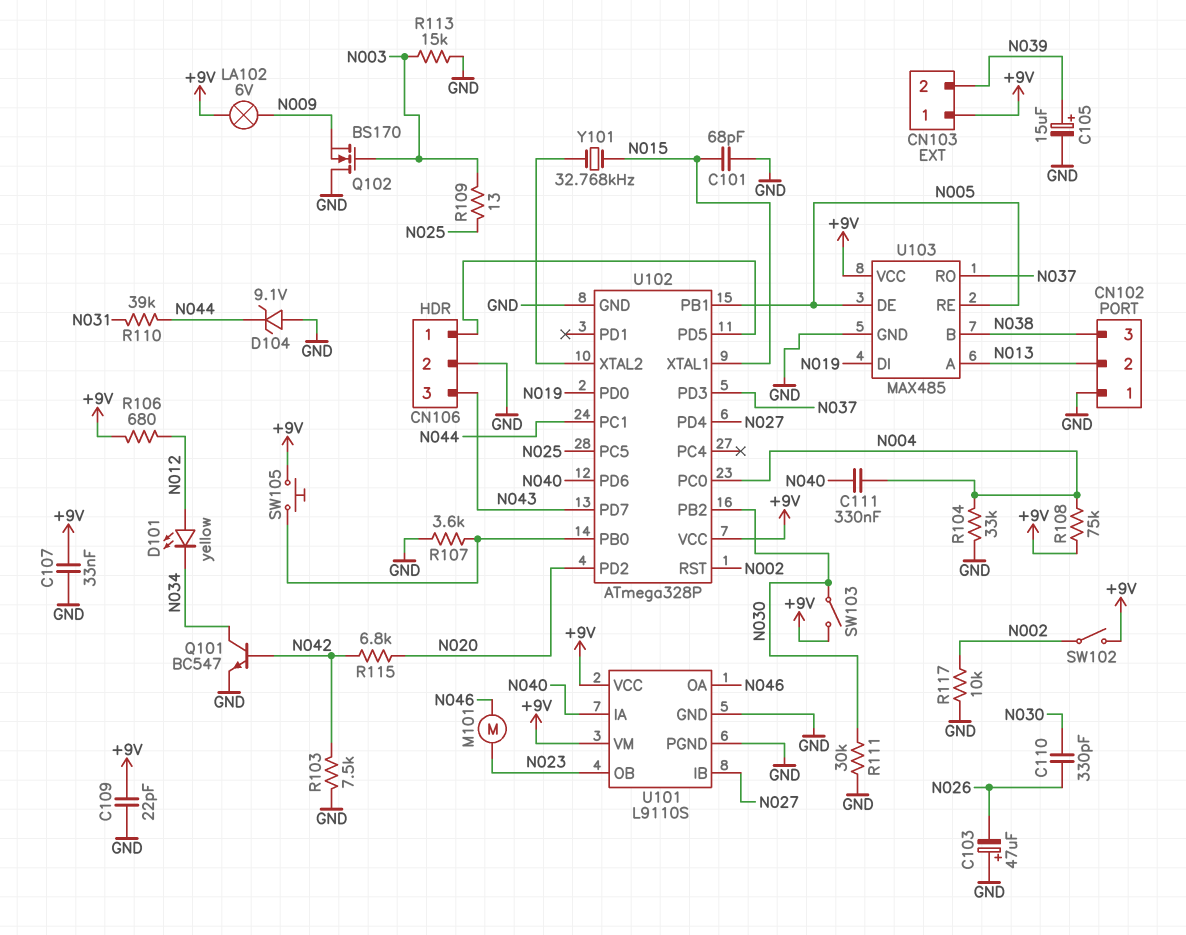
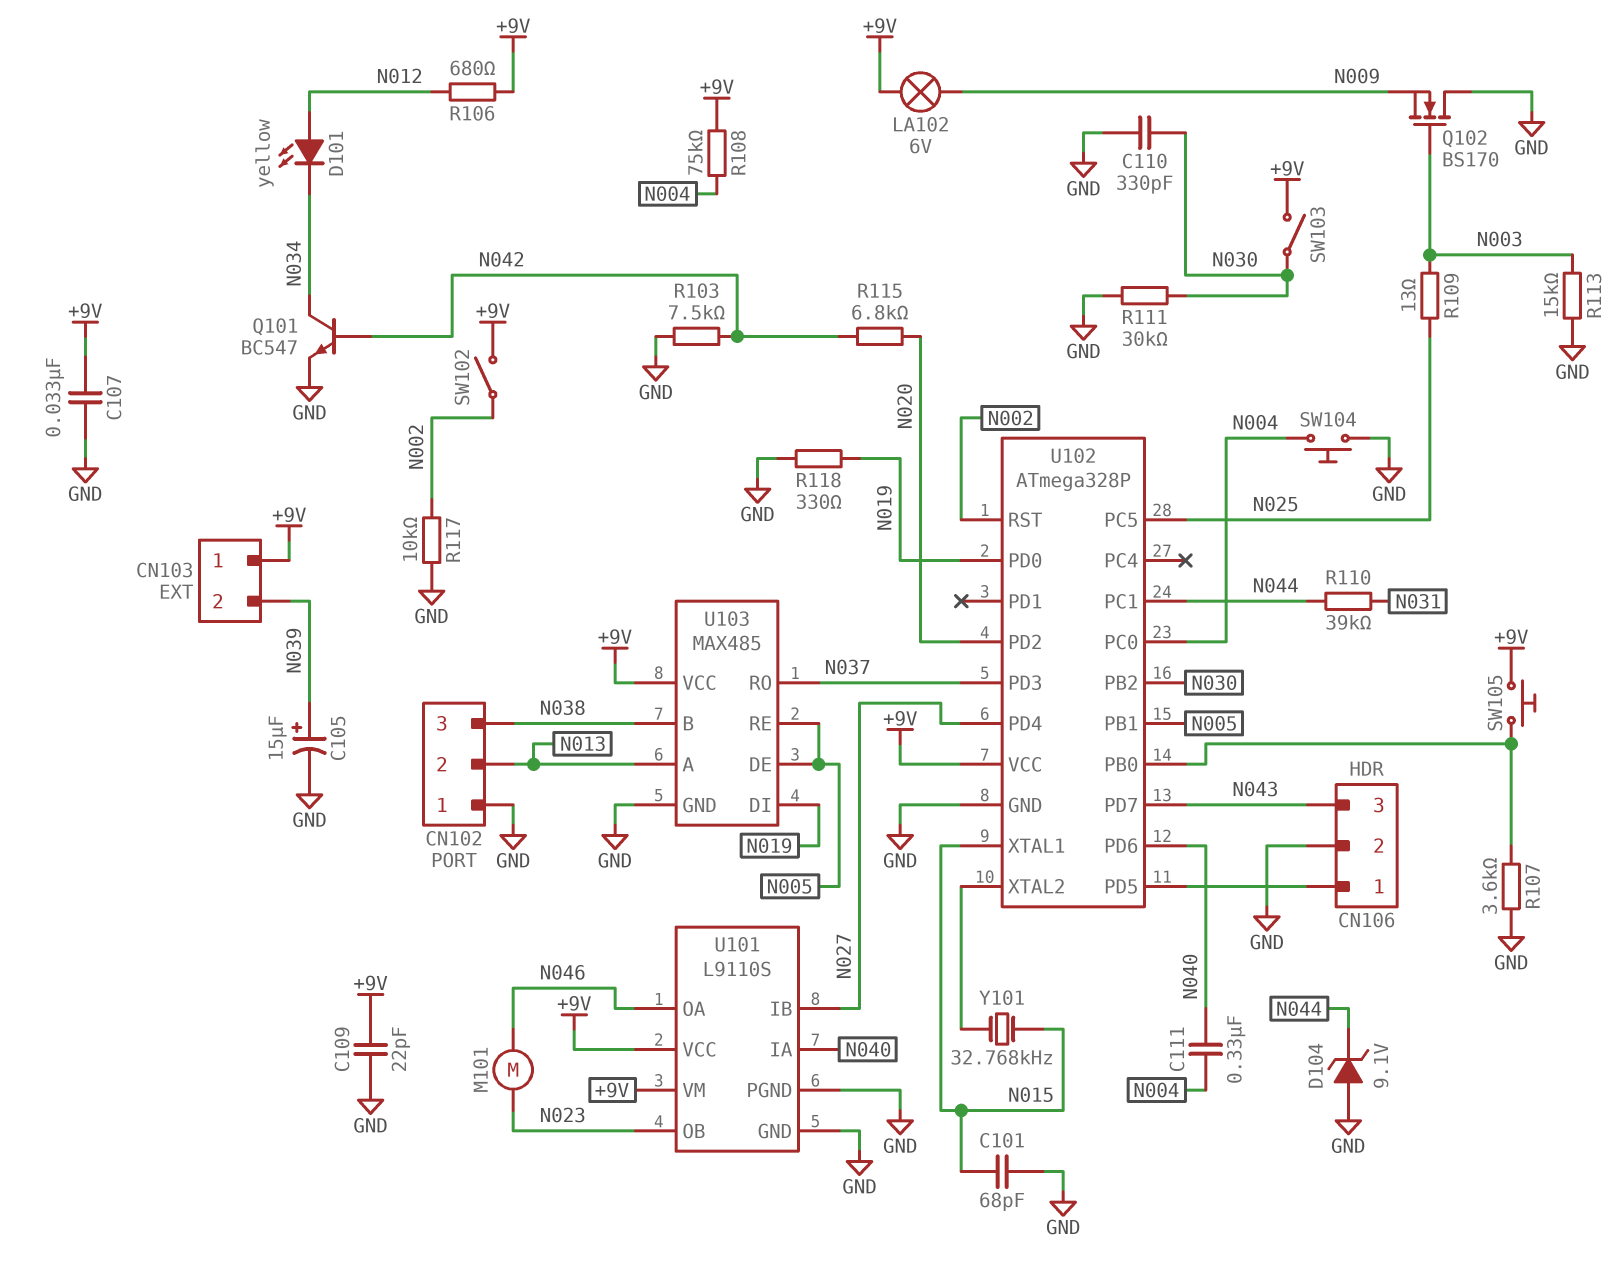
C103: 47uF (plus GND, minus N026) -> none
C110: 330pF (N026, N030) -> 330pF (GND, N030)
R104: 33k (GND, N004) -> none
R118: none -> 330 (GND, N019)
SW104: none -> button (GND, N004)

